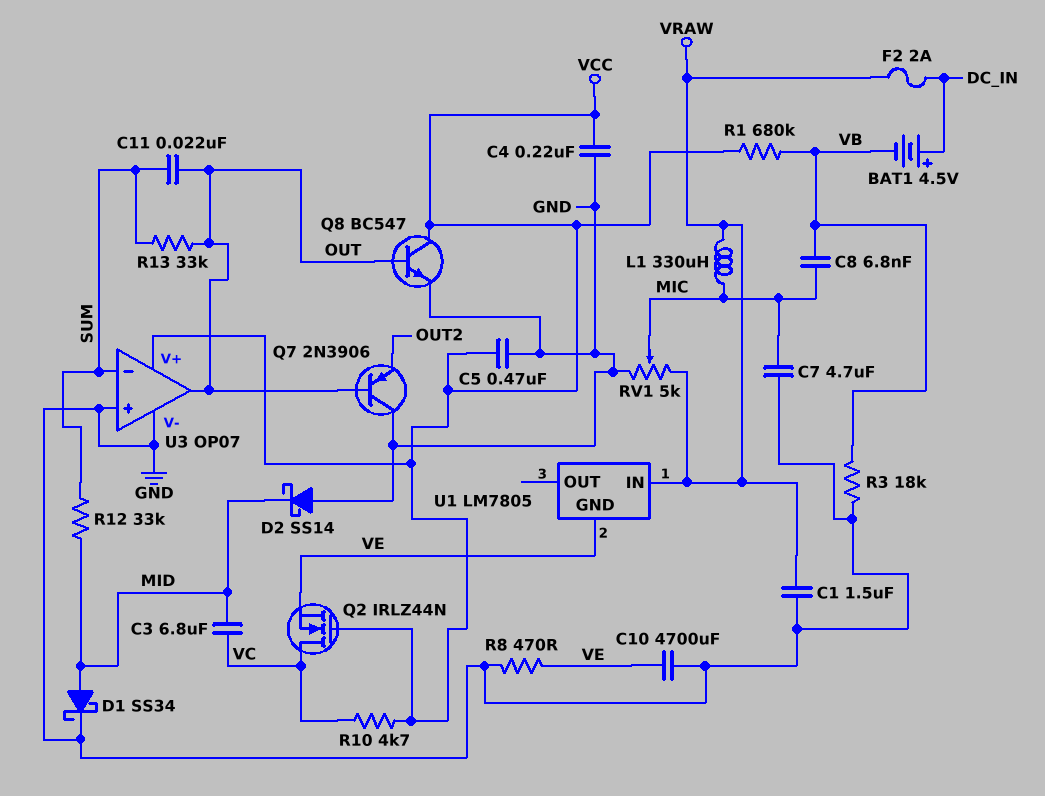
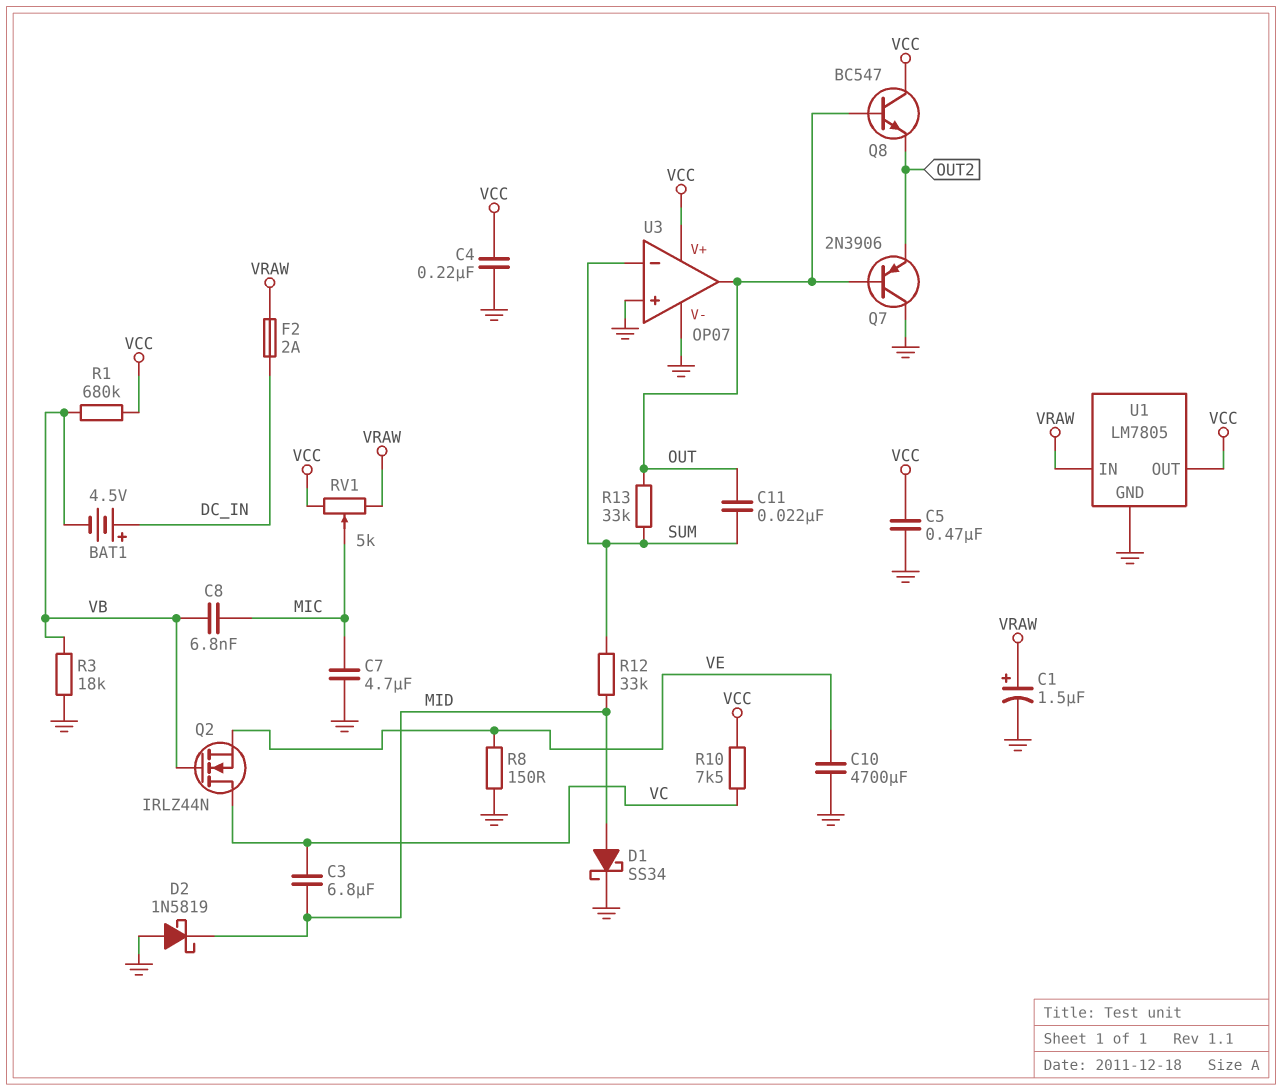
C1: 1.5uF (GND, VRAW) -> 1.5uF (plus VRAW, minus GND)
D2: schottky SS14 (A GND, K MID) -> schottky 1N5819 (A GND, K MID)
L1: 330uH (MIC, VRAW) -> none
Q2: NMOS IRLZ44N (G VCC, D VC, S VE) -> NMOS IRLZ44N (G VB, D VC, S VE)
Q8: NPN BC547 (B OUT, C VCC, E GND) -> NPN BC547 (B OUT, C VCC, E OUT2)
R8: 470 (GND, VE) -> 150 (GND, VE)
R10: 4.7k (VC, VCC) -> 7.5k (VC, VCC)
RV1: 5k (GND, VRAW, wiper MIC) -> 5k (VCC, VRAW, wiper MIC)
U1 pin GND: VE -> GND
U1 pin OUT: none -> VCC

